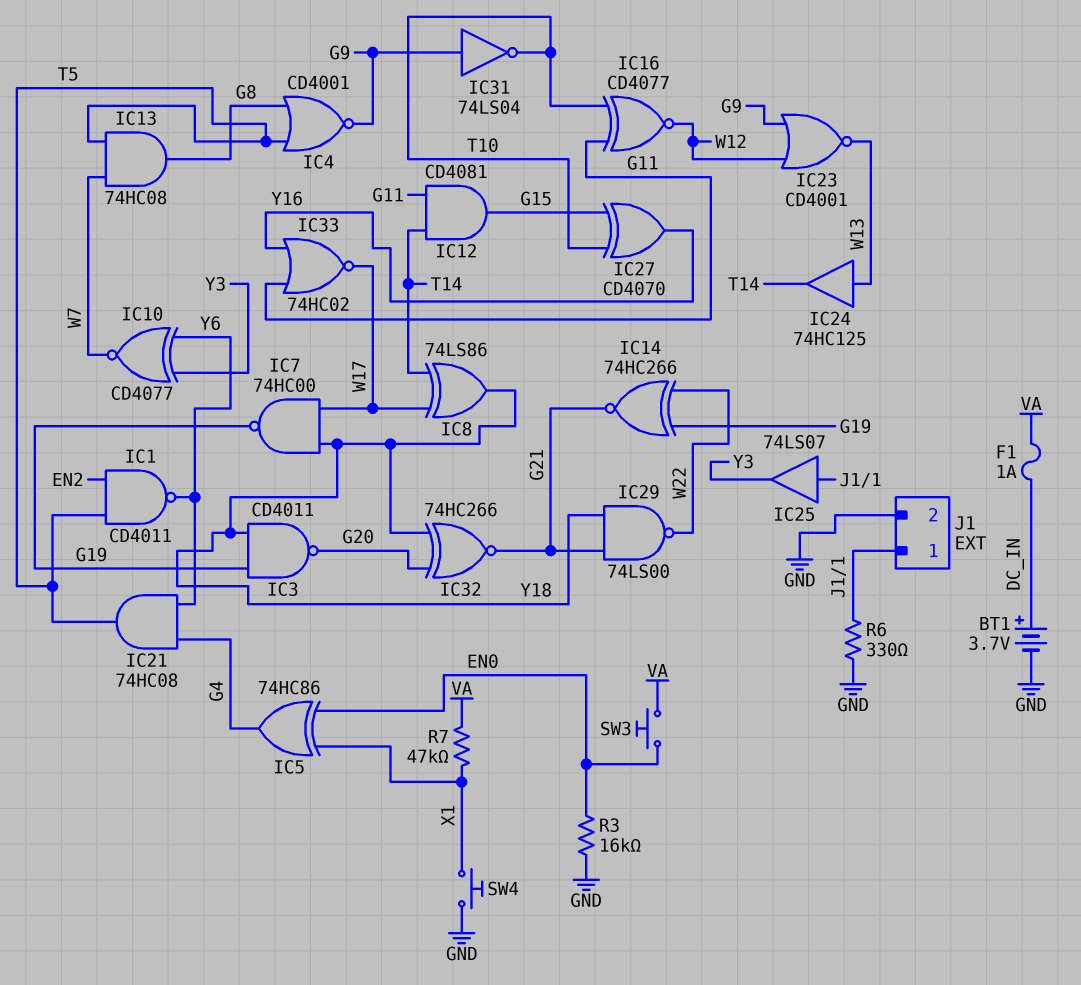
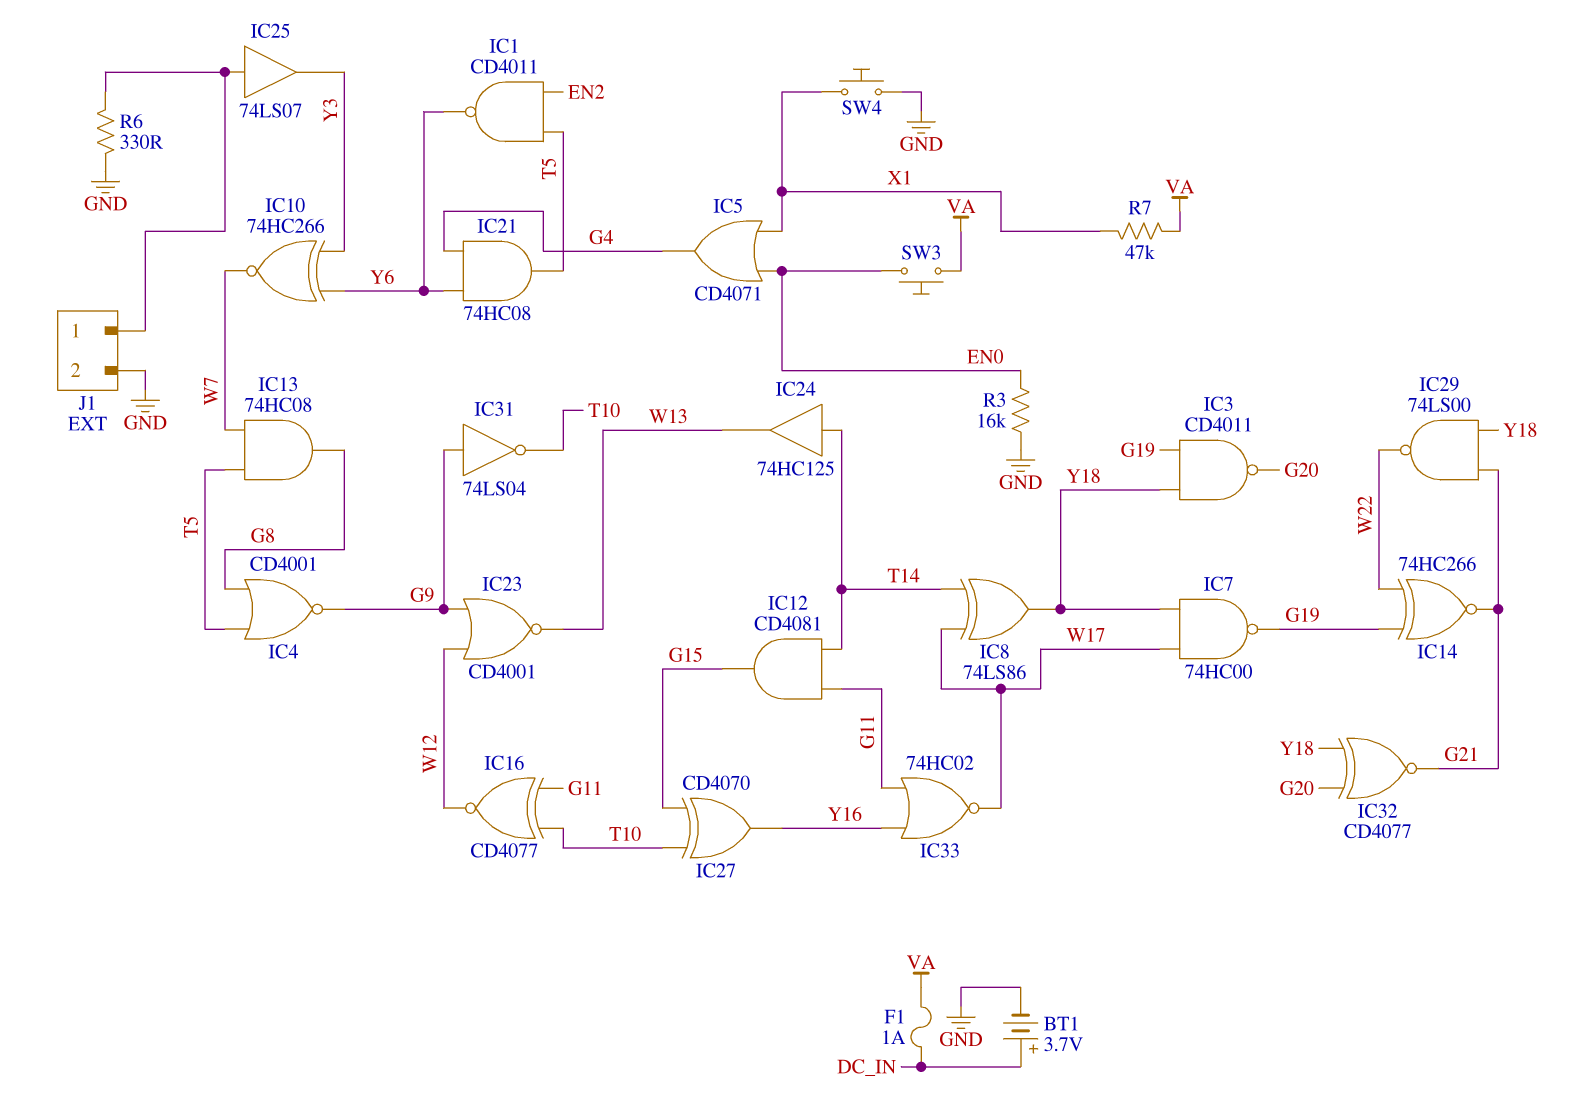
IC5: XOR 74HC86 (in EN0, in X1, out G4) -> OR CD4071 (in EN0, in X1, out G4)
IC10: XNOR CD4077 (in Y3, in Y6, out W7) -> XNOR 74HC266 (in Y3, in Y6, out W7)
IC24: buffer 74HC125 (in W13, out T14) -> buffer 74HC125 (in T14, out W13)
IC32: XNOR 74HC266 (in G20, in Y18, out G21) -> XNOR CD4077 (in G20, in Y18, out G21)

